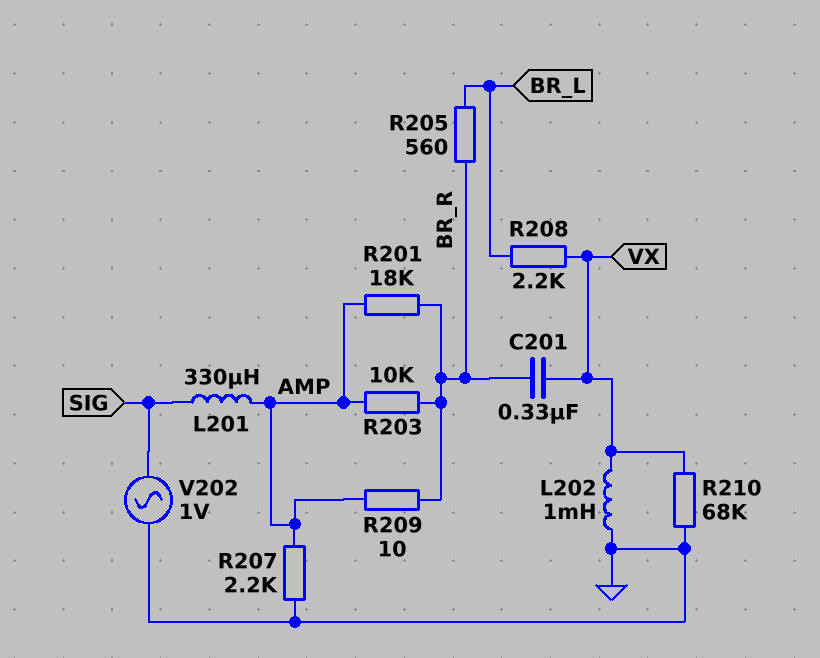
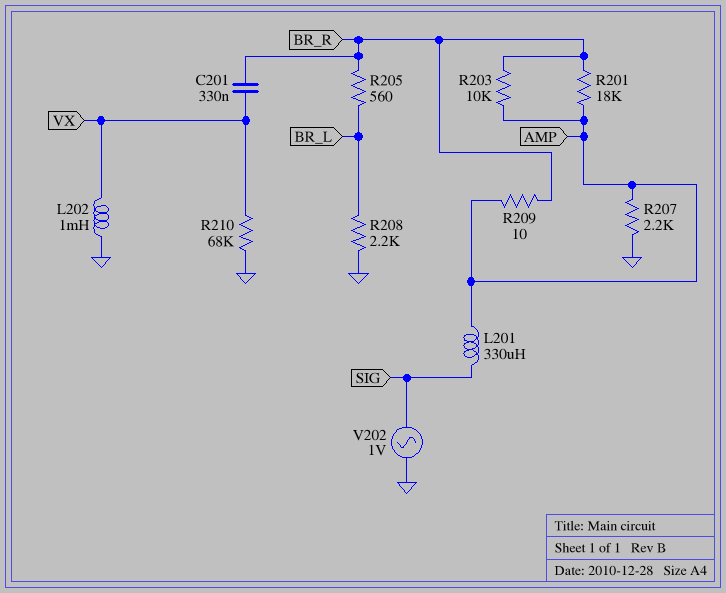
R208: 2.2k (BR_L, VX) -> 2.2k (BR_L, GND)

